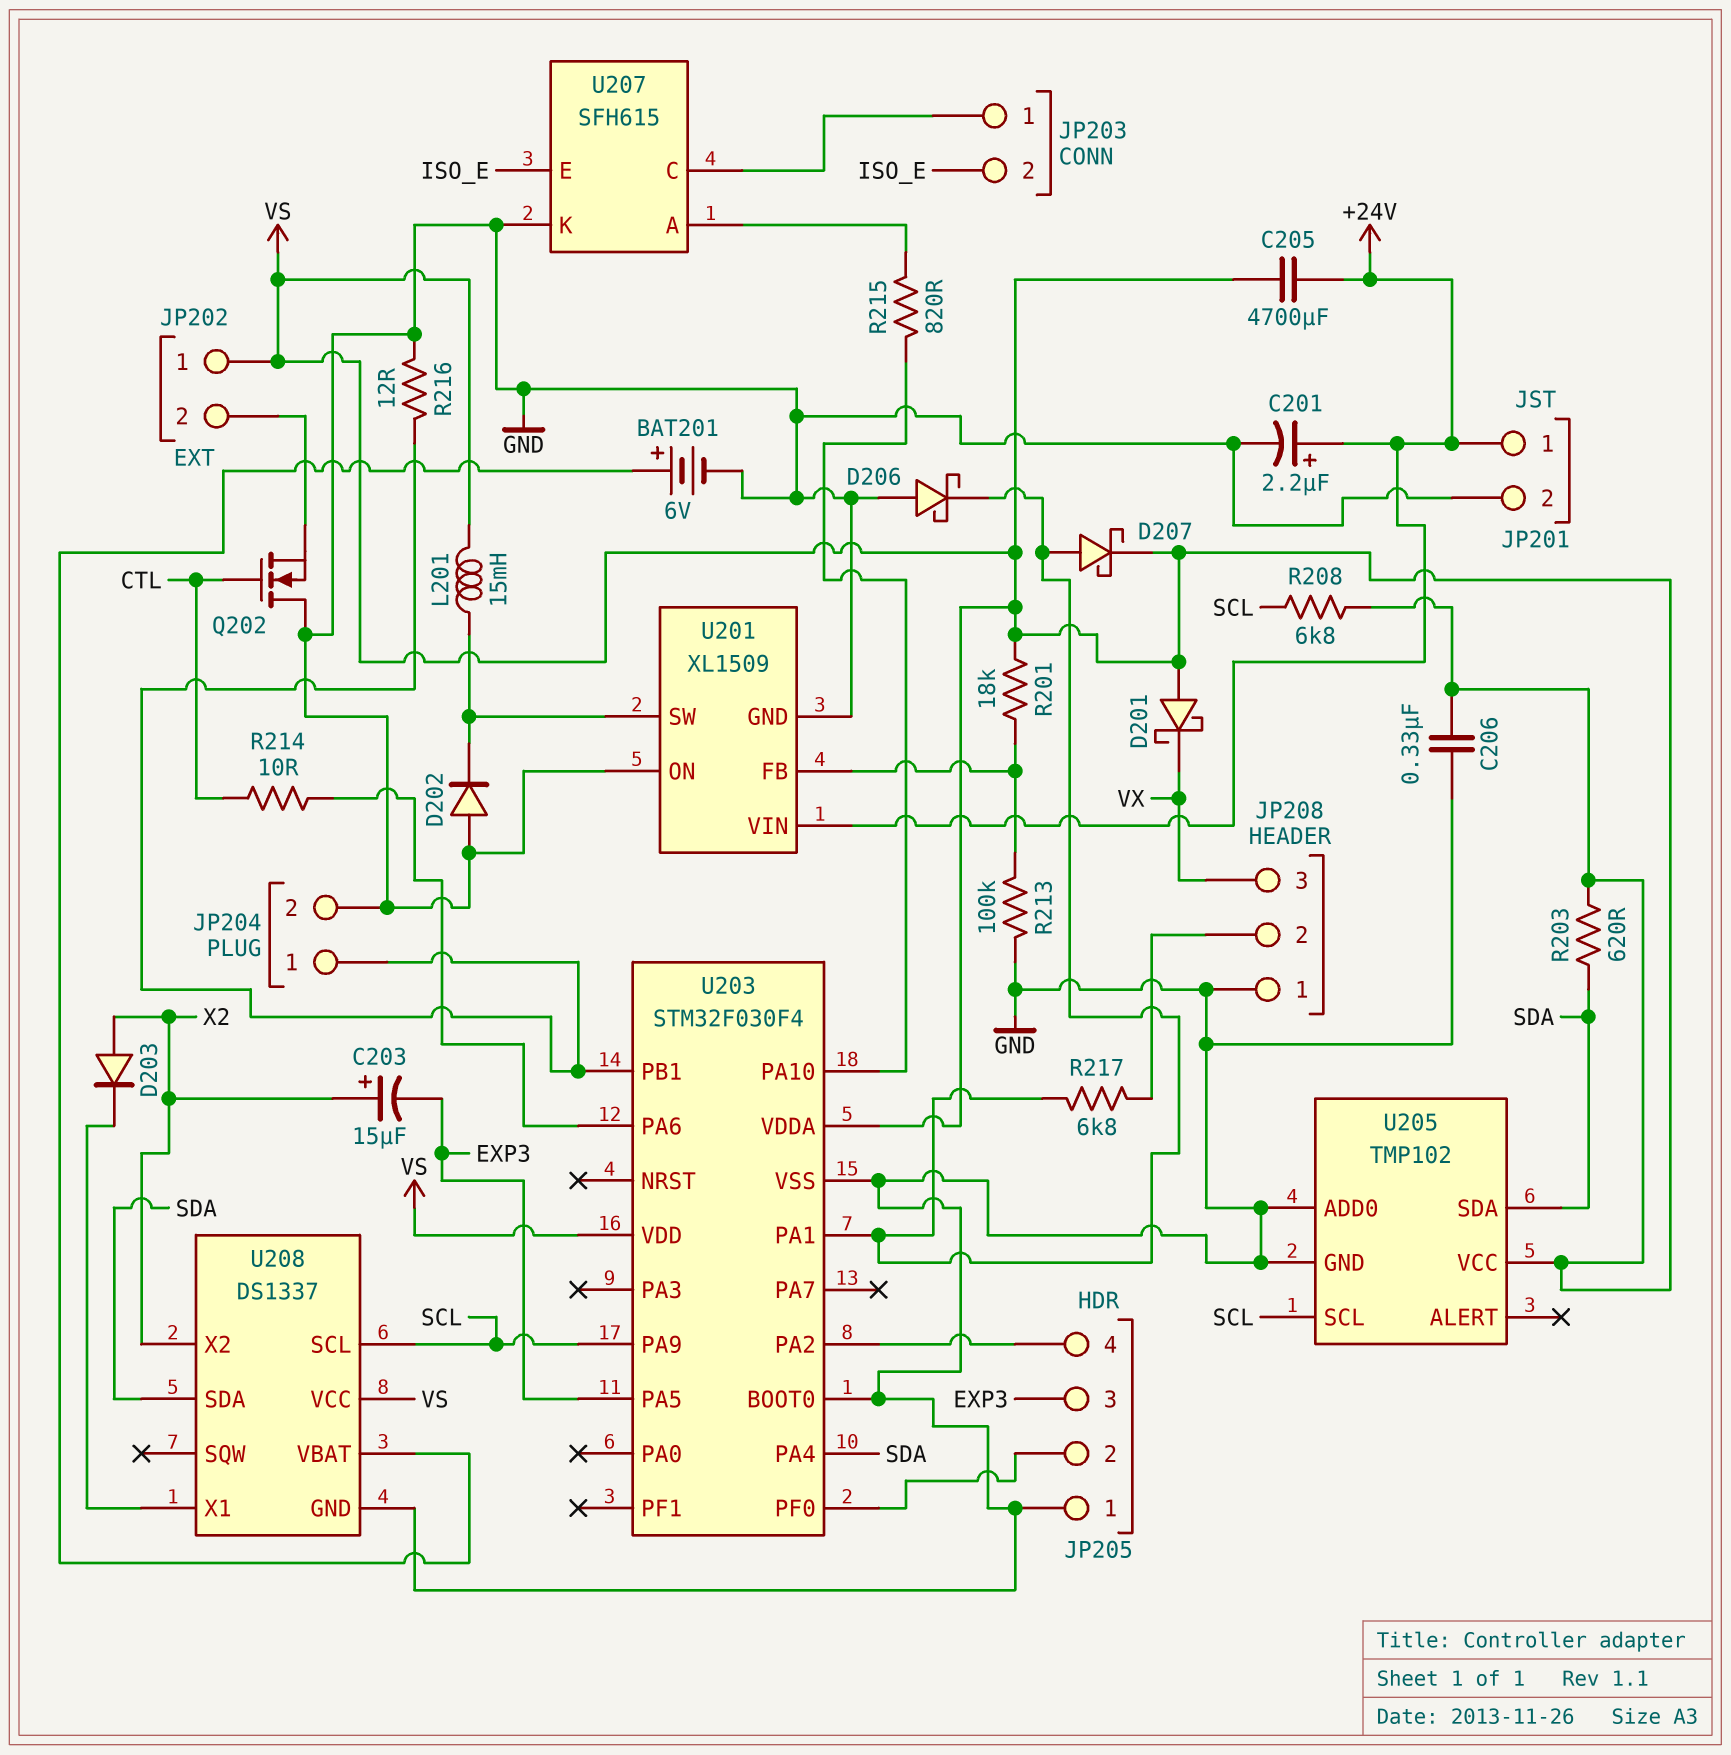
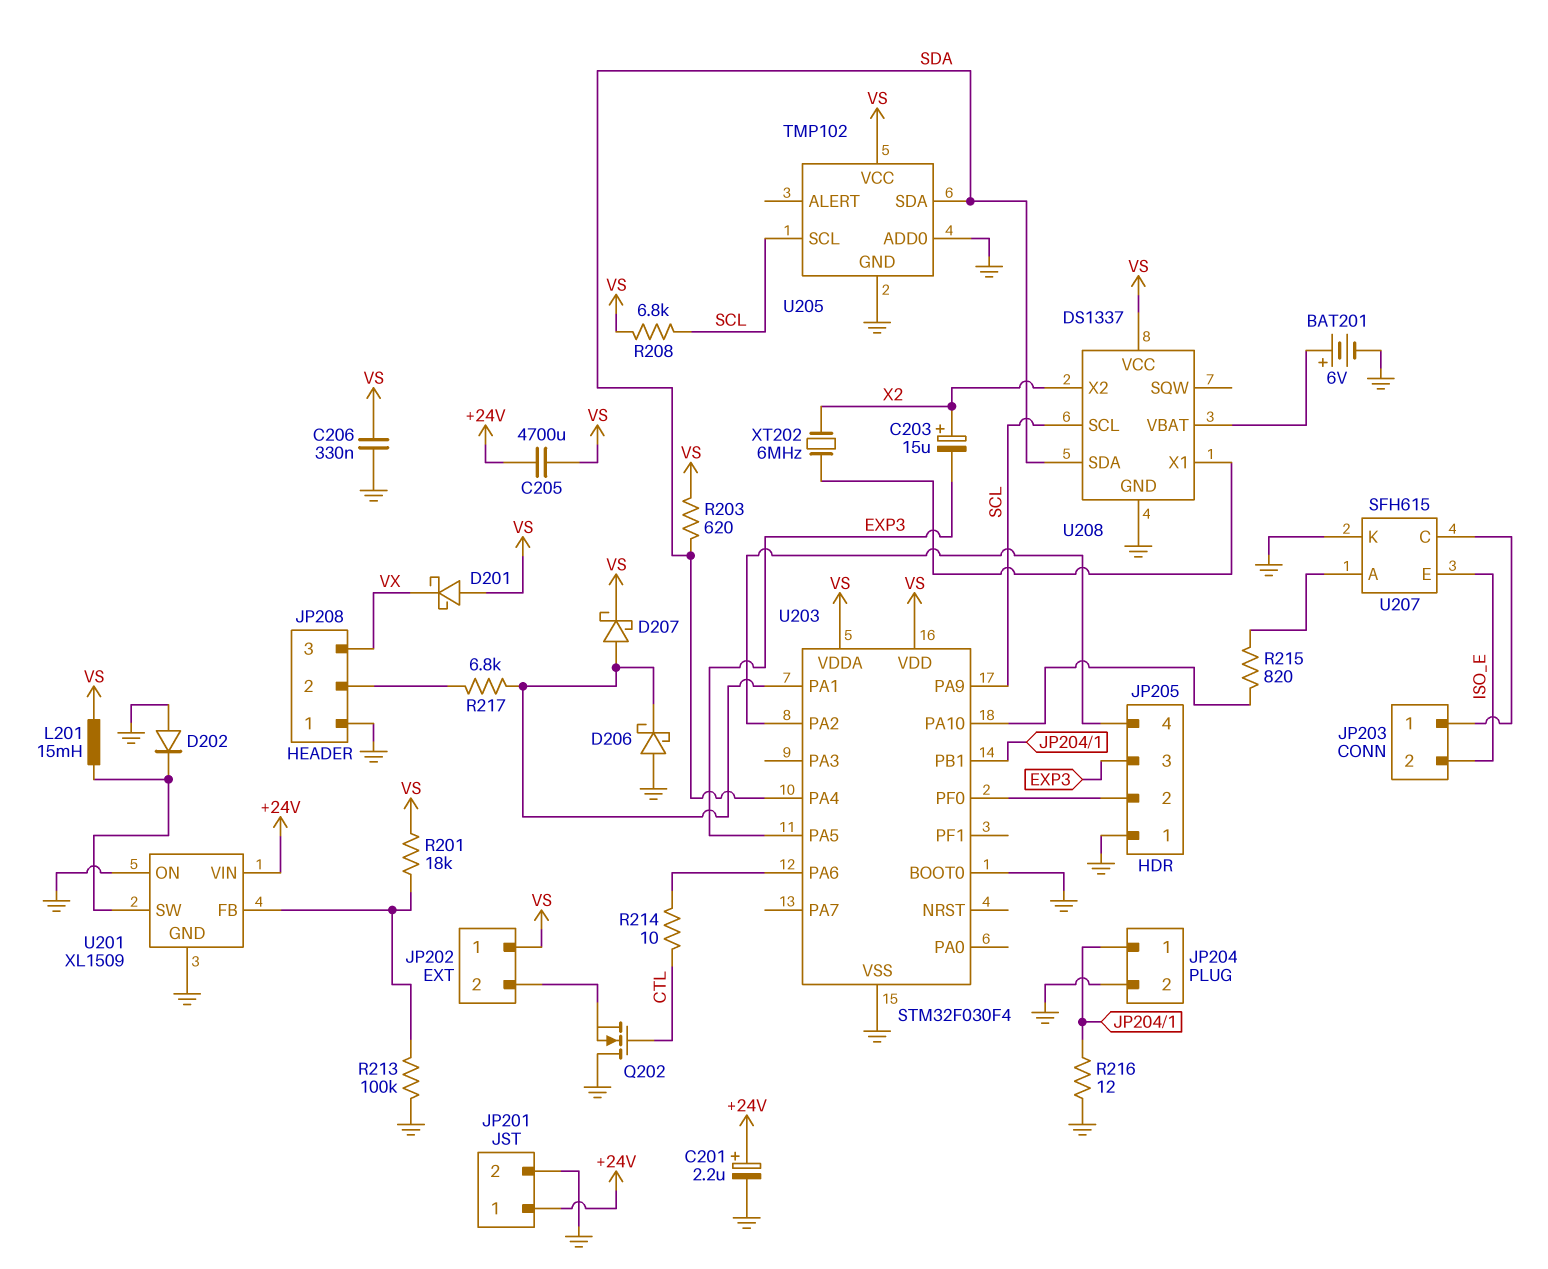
D203: diode (A X2, K U208/X1) -> none
XT202: none -> 6MHz (U208/X1, X2)

